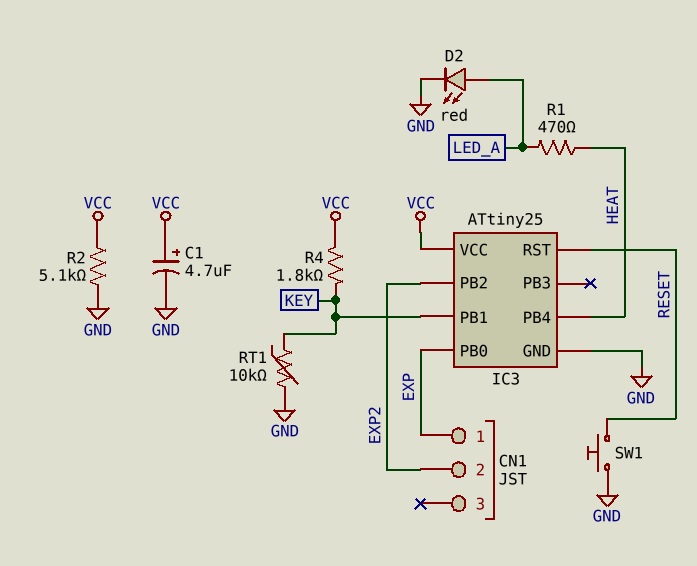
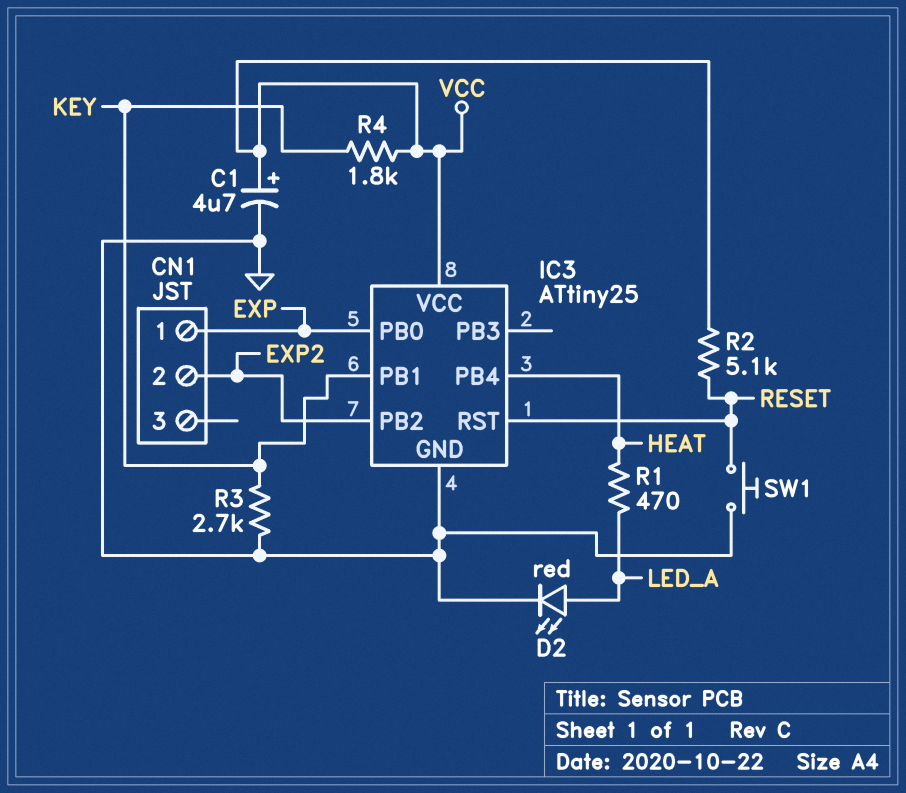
R2: 5.1k (GND, VCC) -> 5.1k (RESET, VCC)
R3: none -> 2.7k (GND, KEY)
RT1: 10k (GND, KEY) -> none

